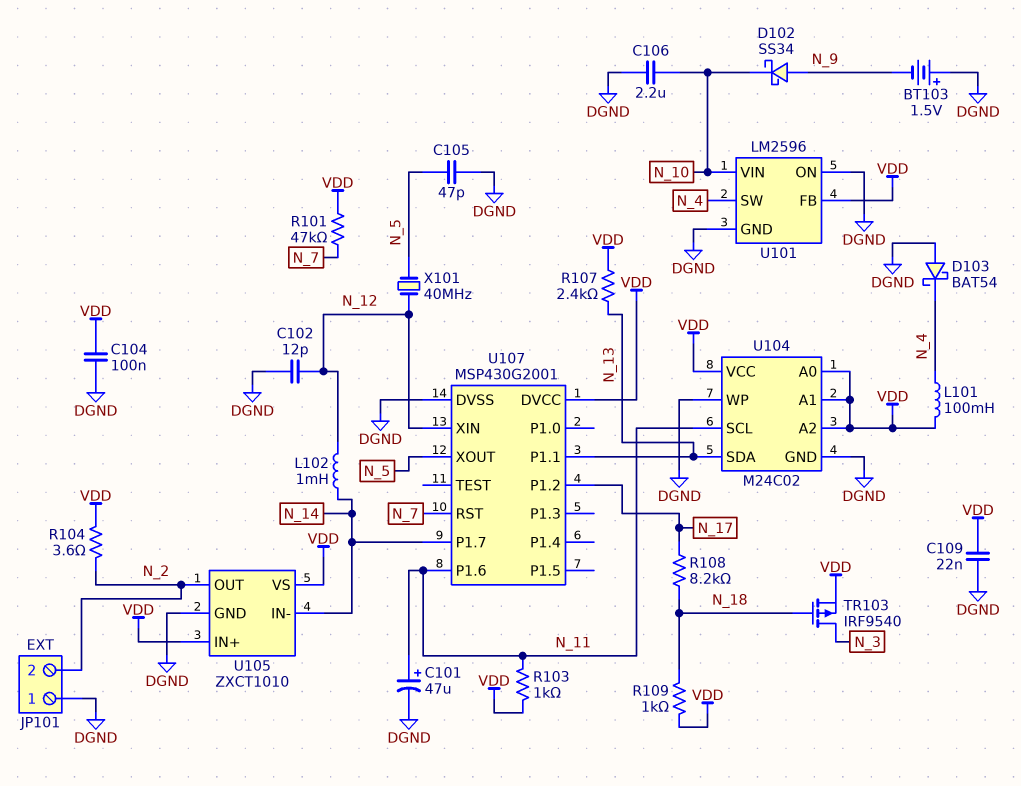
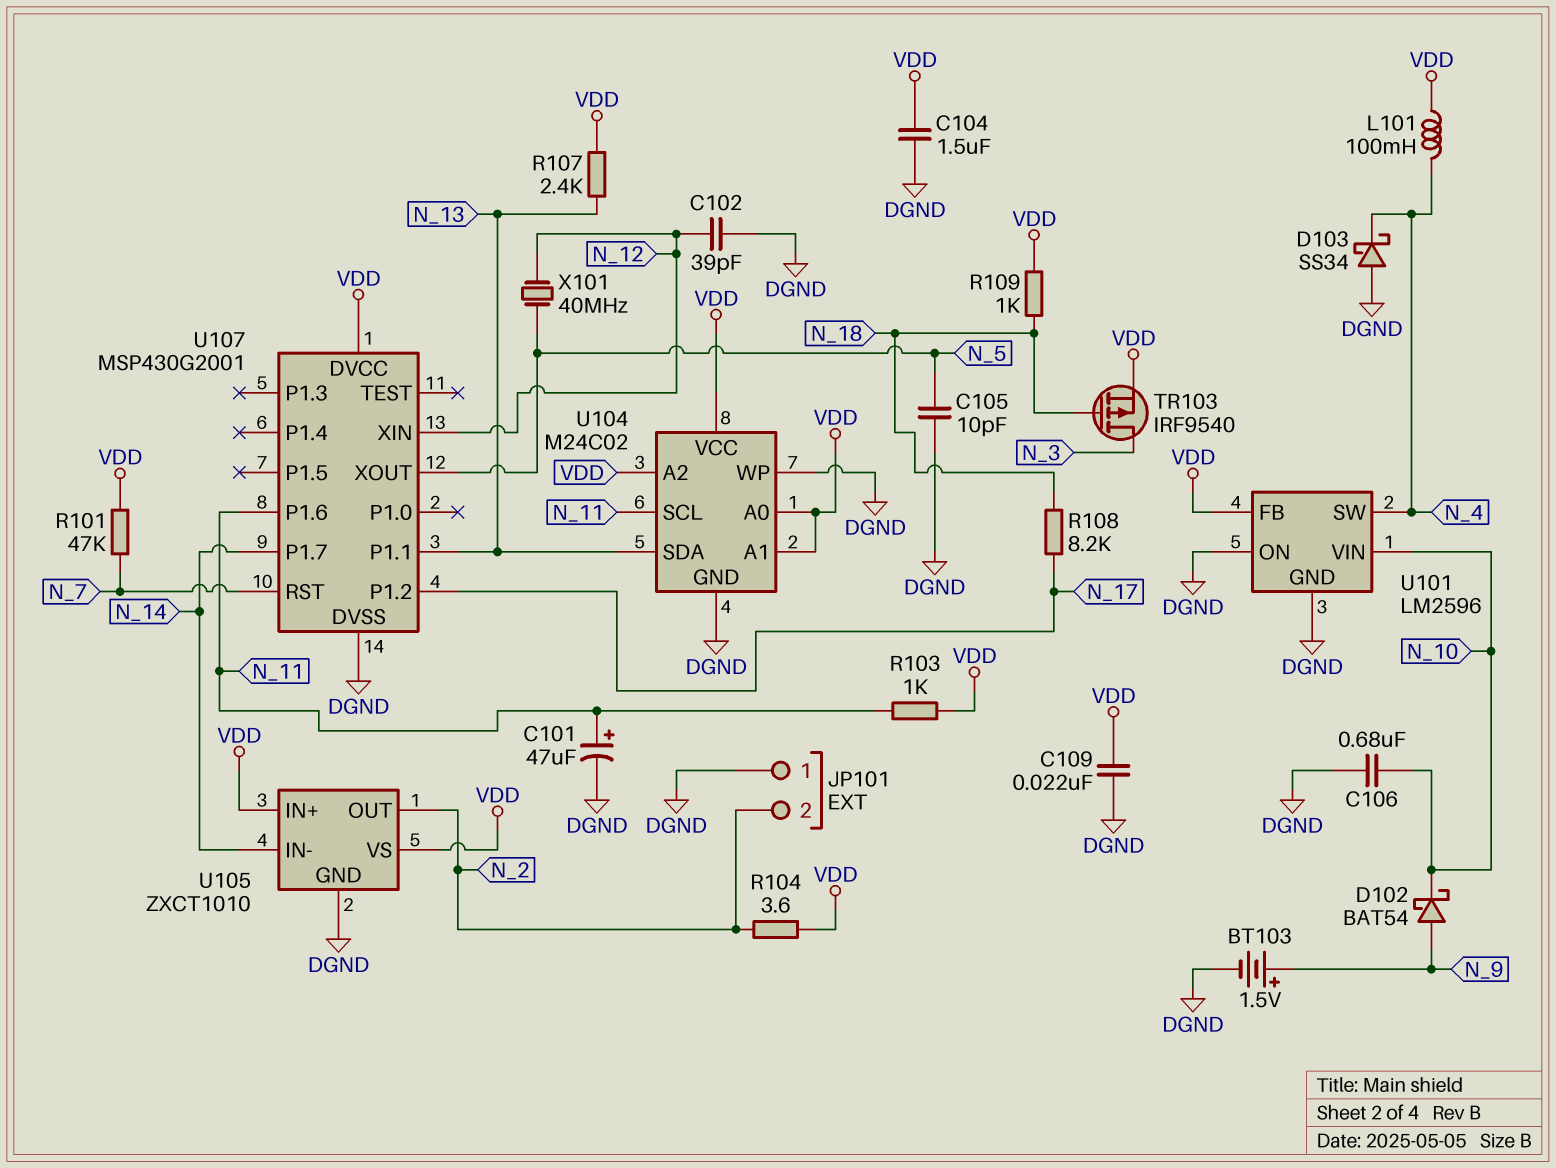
BT103: 1.5V (plus DGND, minus N_9) -> 1.5V (plus N_9, minus DGND)
C102: 12pF (DGND, N_12) -> 39pF (DGND, N_12)
C104: 100nF (DGND, VDD) -> 1.5uF (DGND, VDD)
C105: 47pF (DGND, N_5) -> 10pF (DGND, N_5)
C106: 2.2uF (DGND, N_10) -> 680nF (DGND, N_10)
D102: schottky SS34 (A N_9, K N_10) -> schottky BAT54 (A N_9, K N_10)
D103: schottky BAT54 (A DGND, K N_4) -> schottky SS34 (A DGND, K N_4)
L102: 1mH (N_12, N_14) -> none

